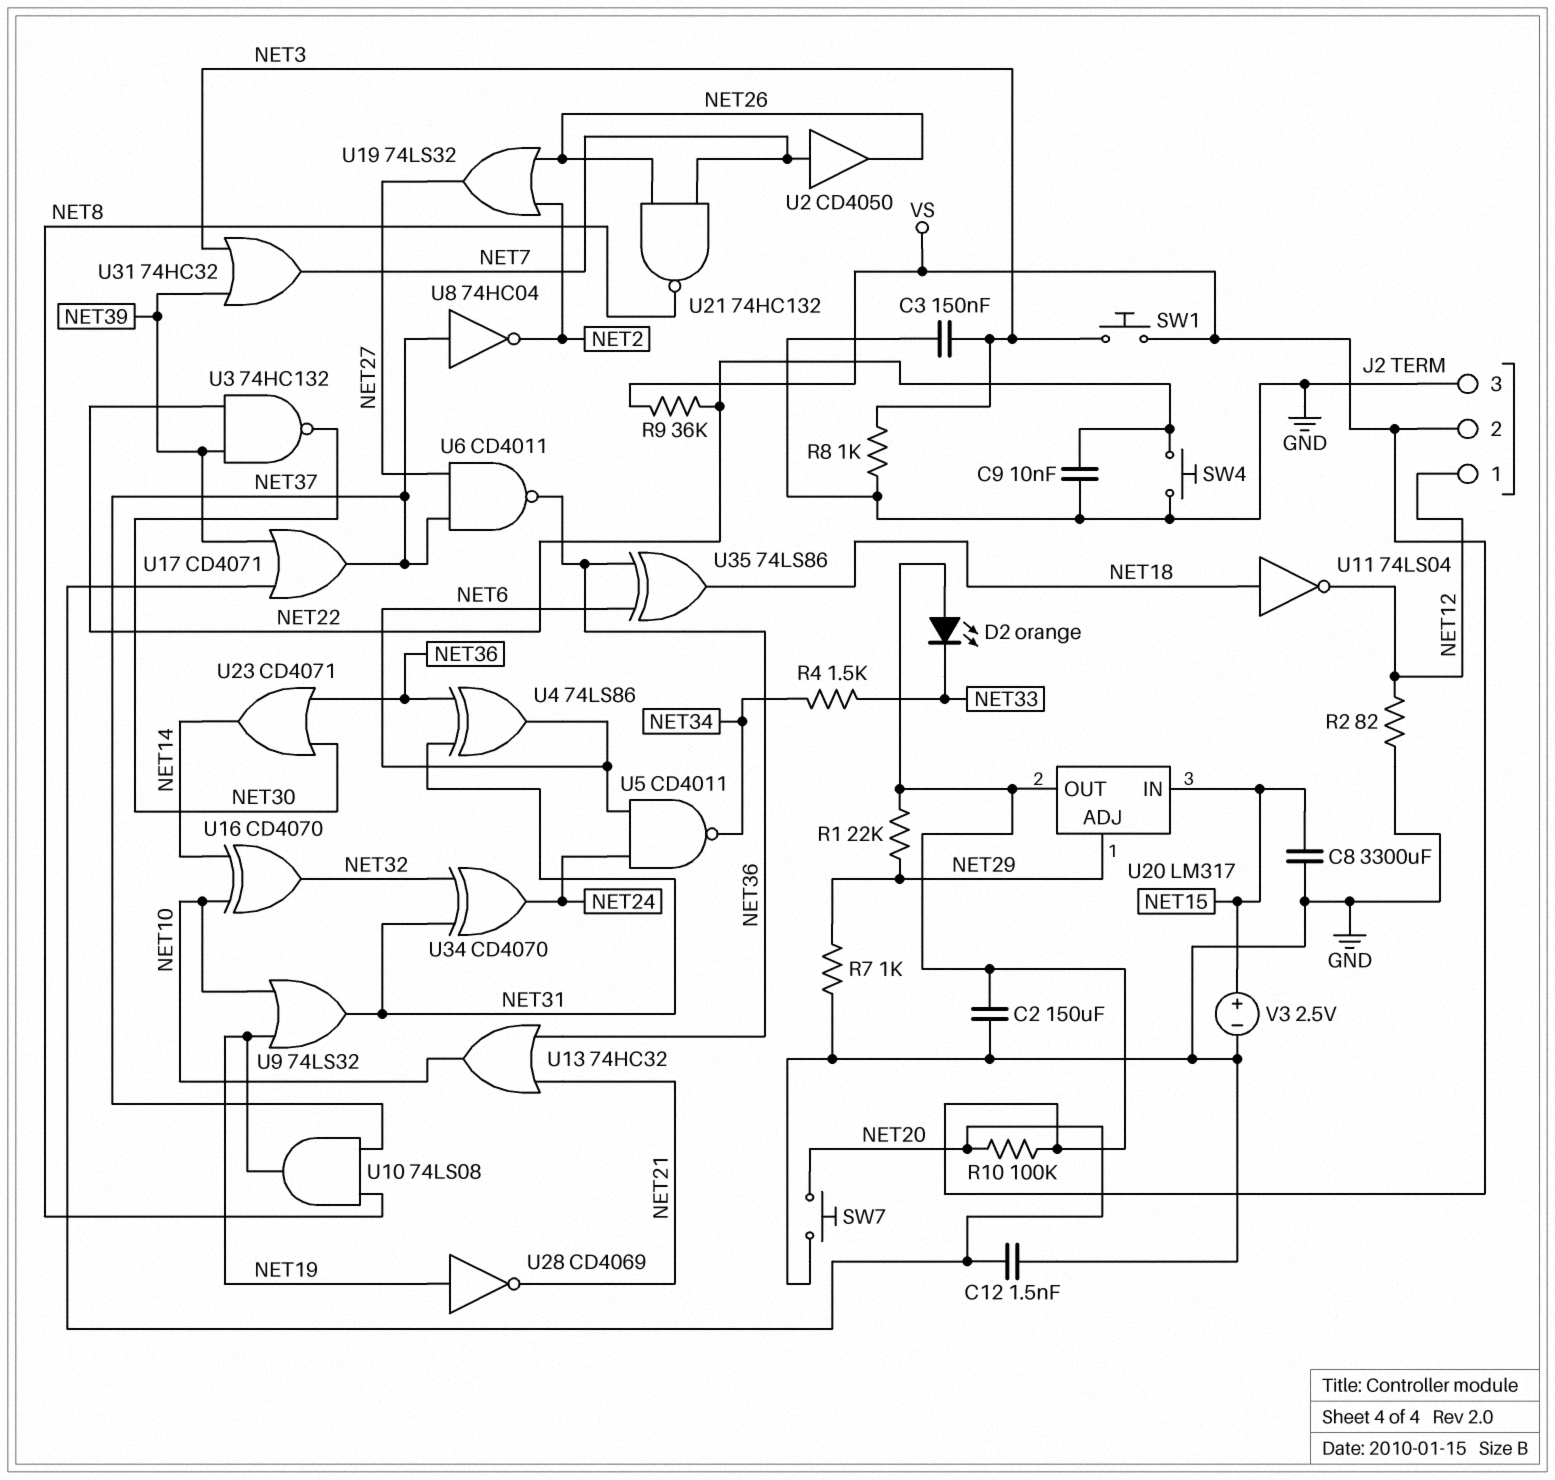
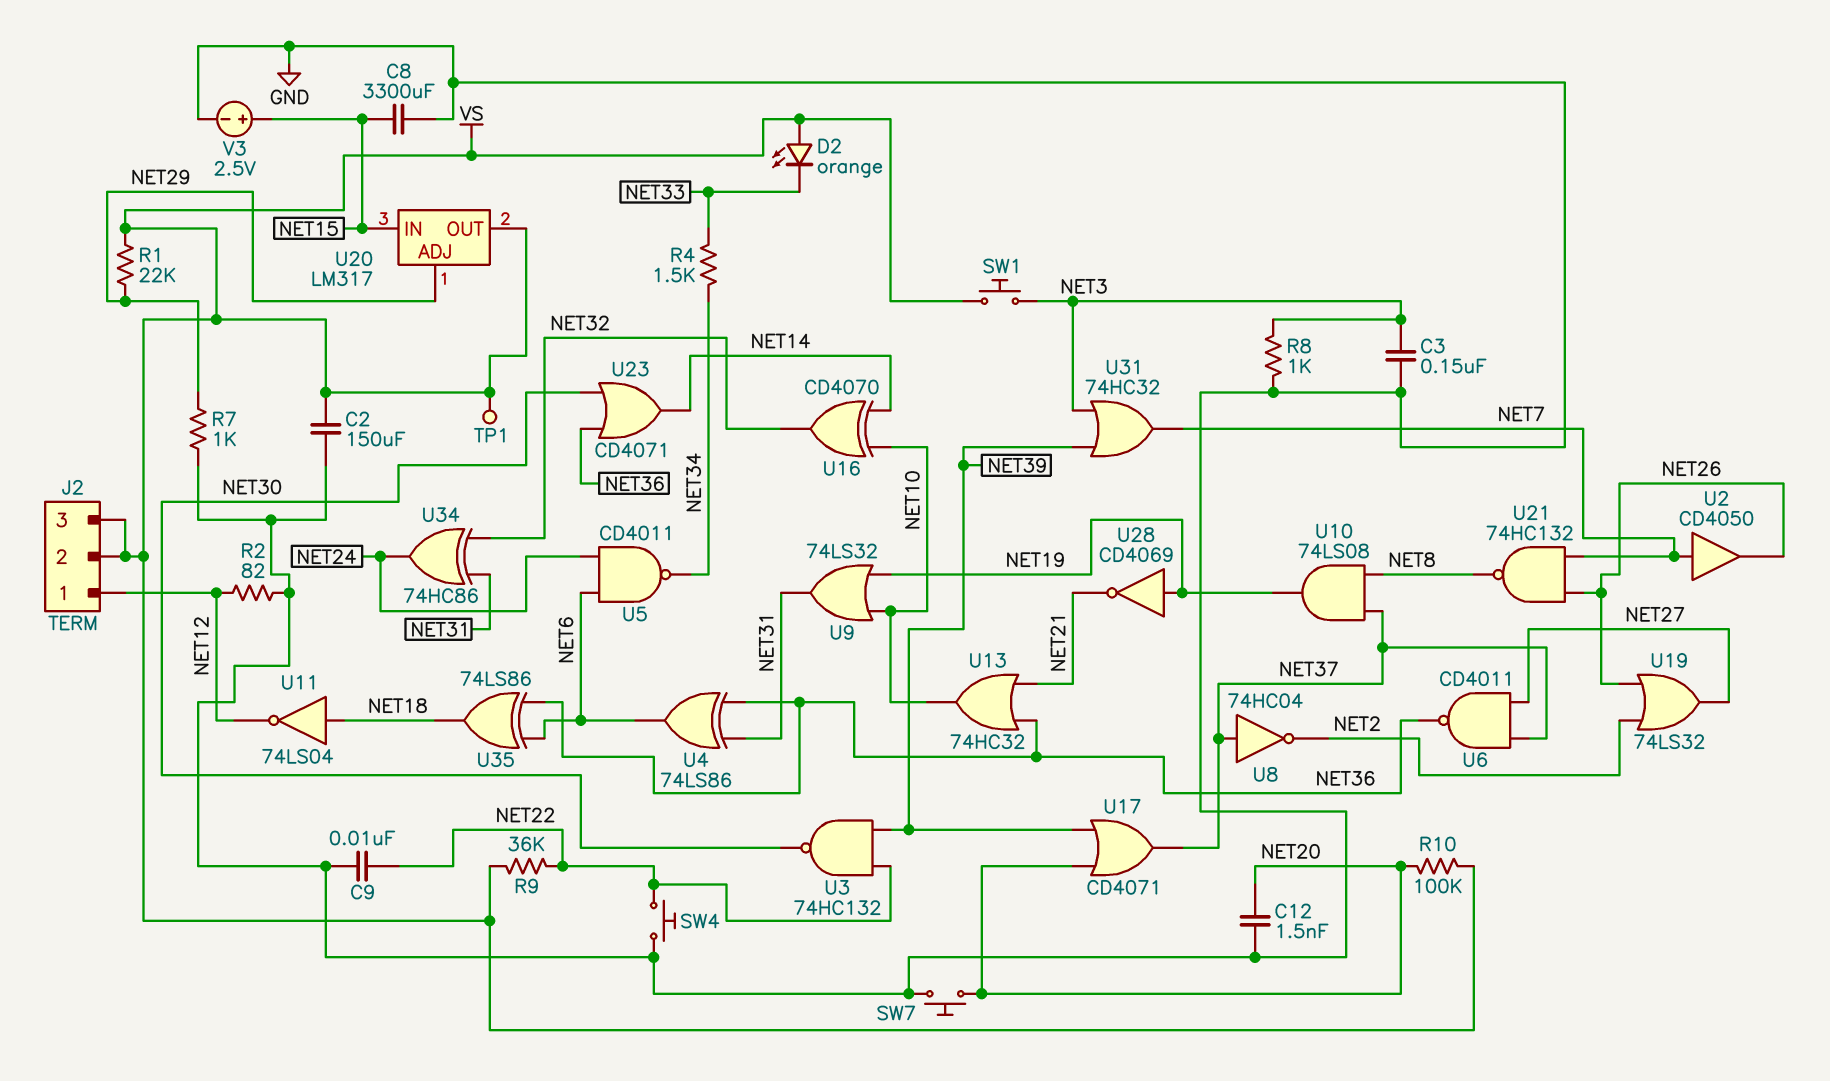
J2 pin 3: GND -> VS
TP1: none -> test point (VS)
U34: XOR CD4070 (in NET31, in NET32, out NET24) -> XOR 74HC86 (in NET31, in NET32, out NET24)

